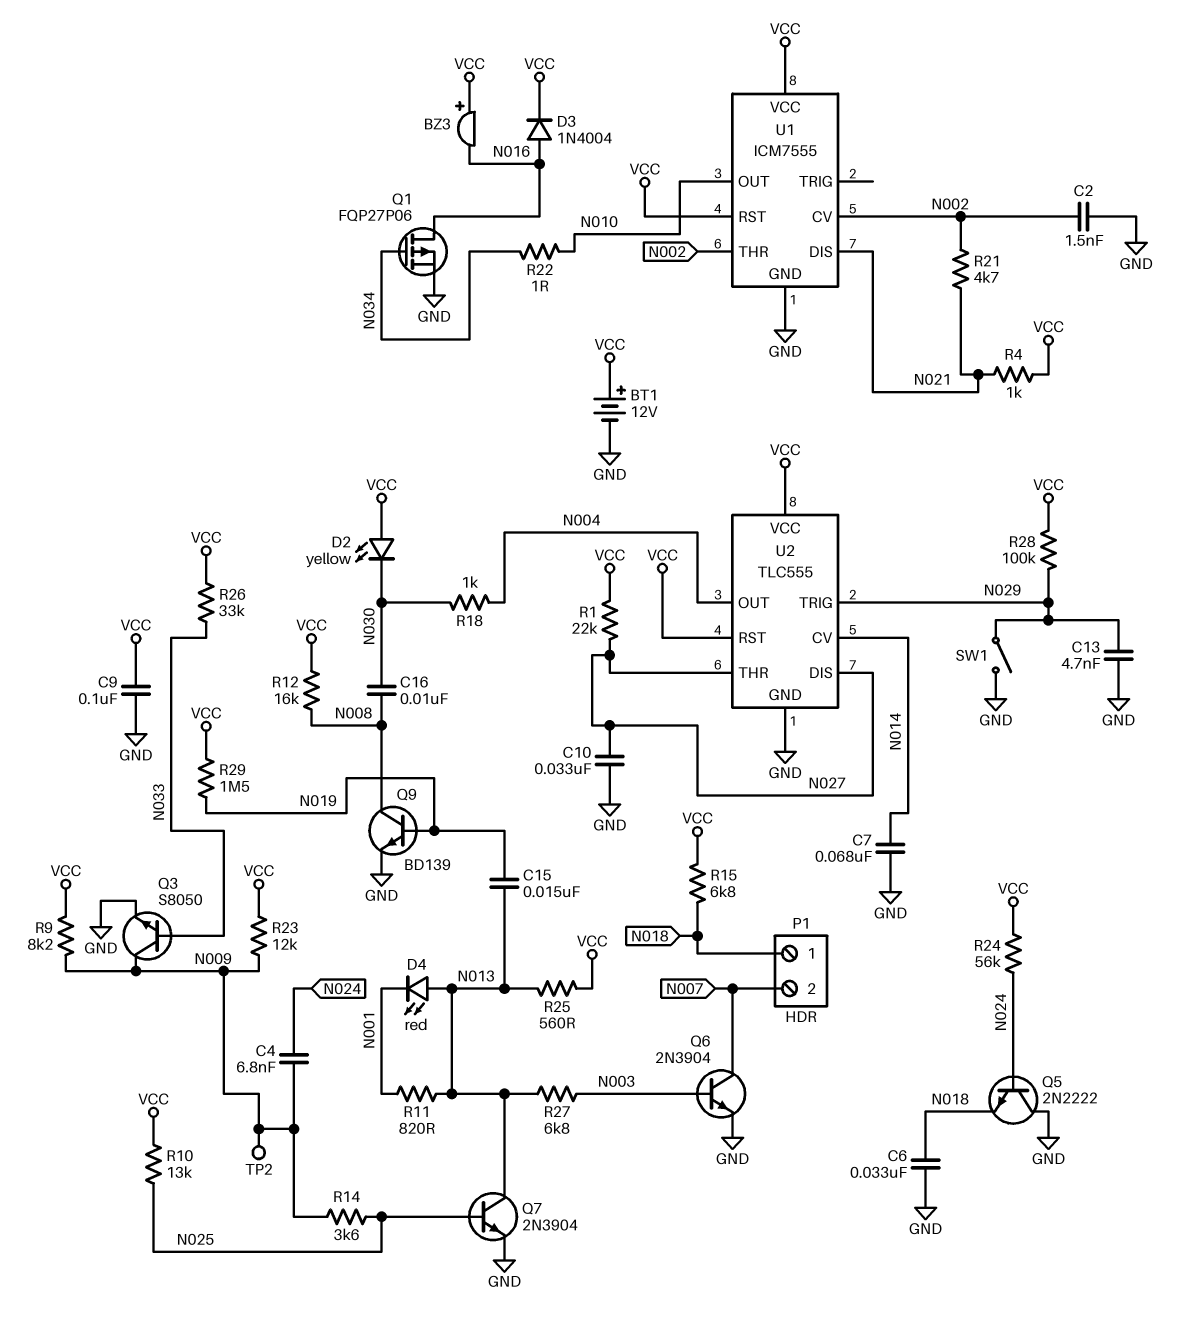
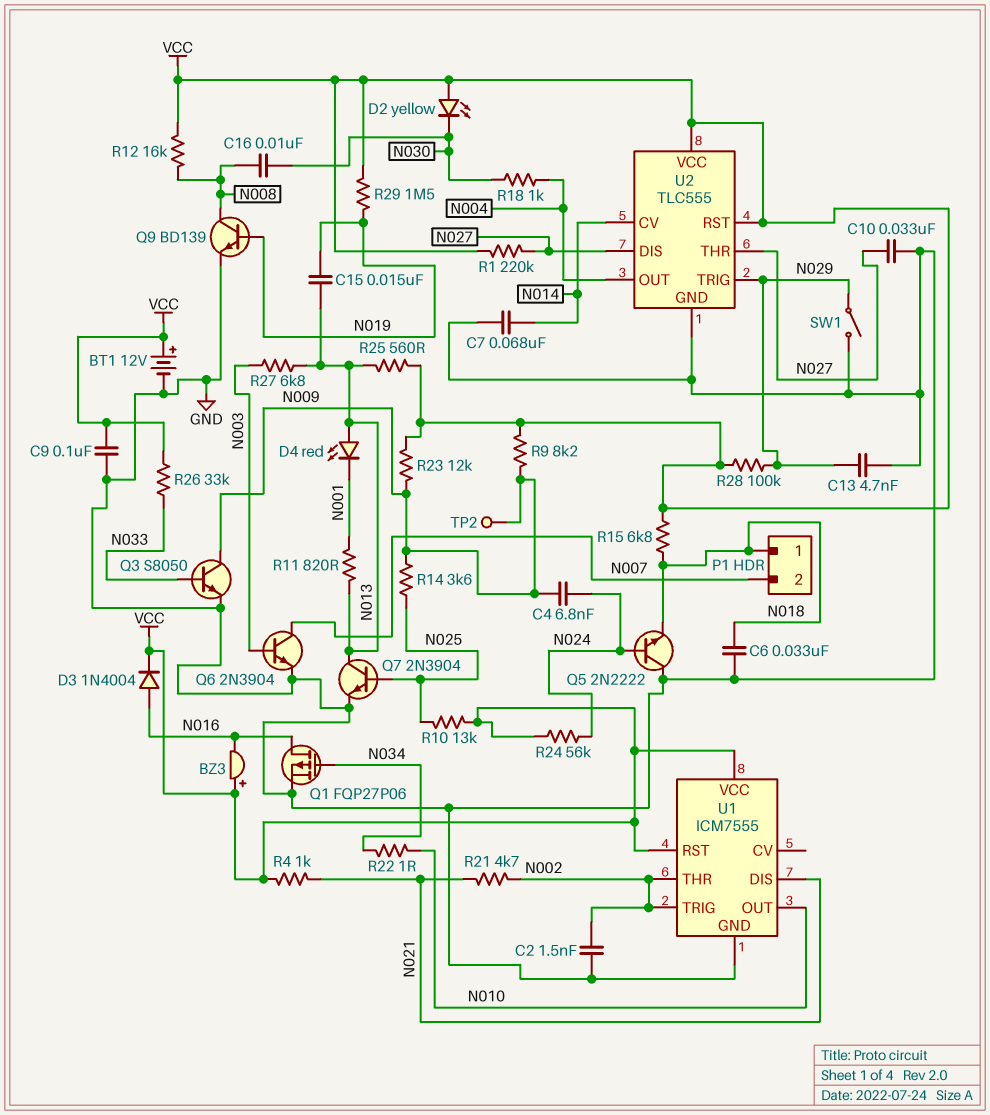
R1: 22k (N027, VCC) -> 220k (N027, VCC)
U1 pin CV: N002 -> none
U1 pin TRIG: none -> N002

